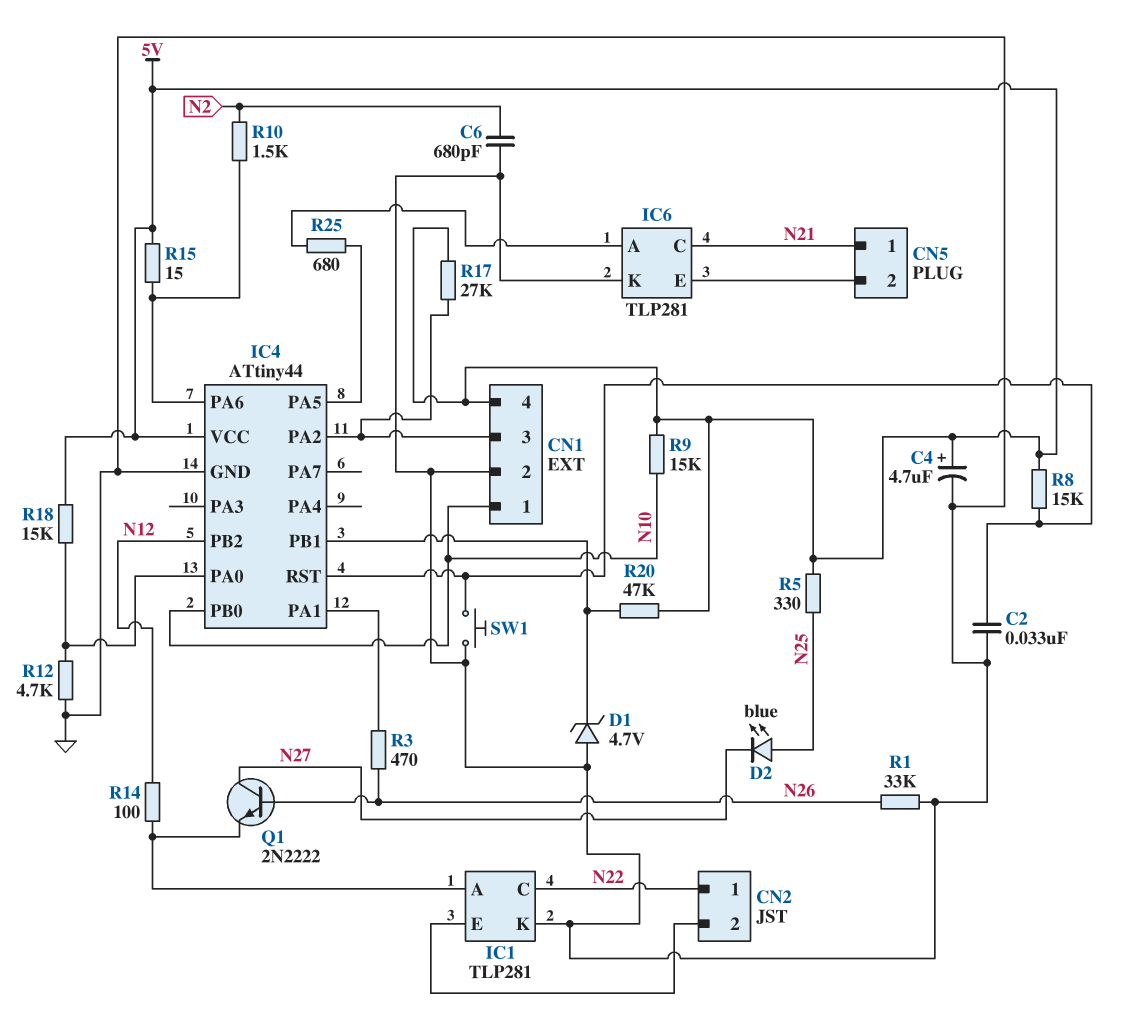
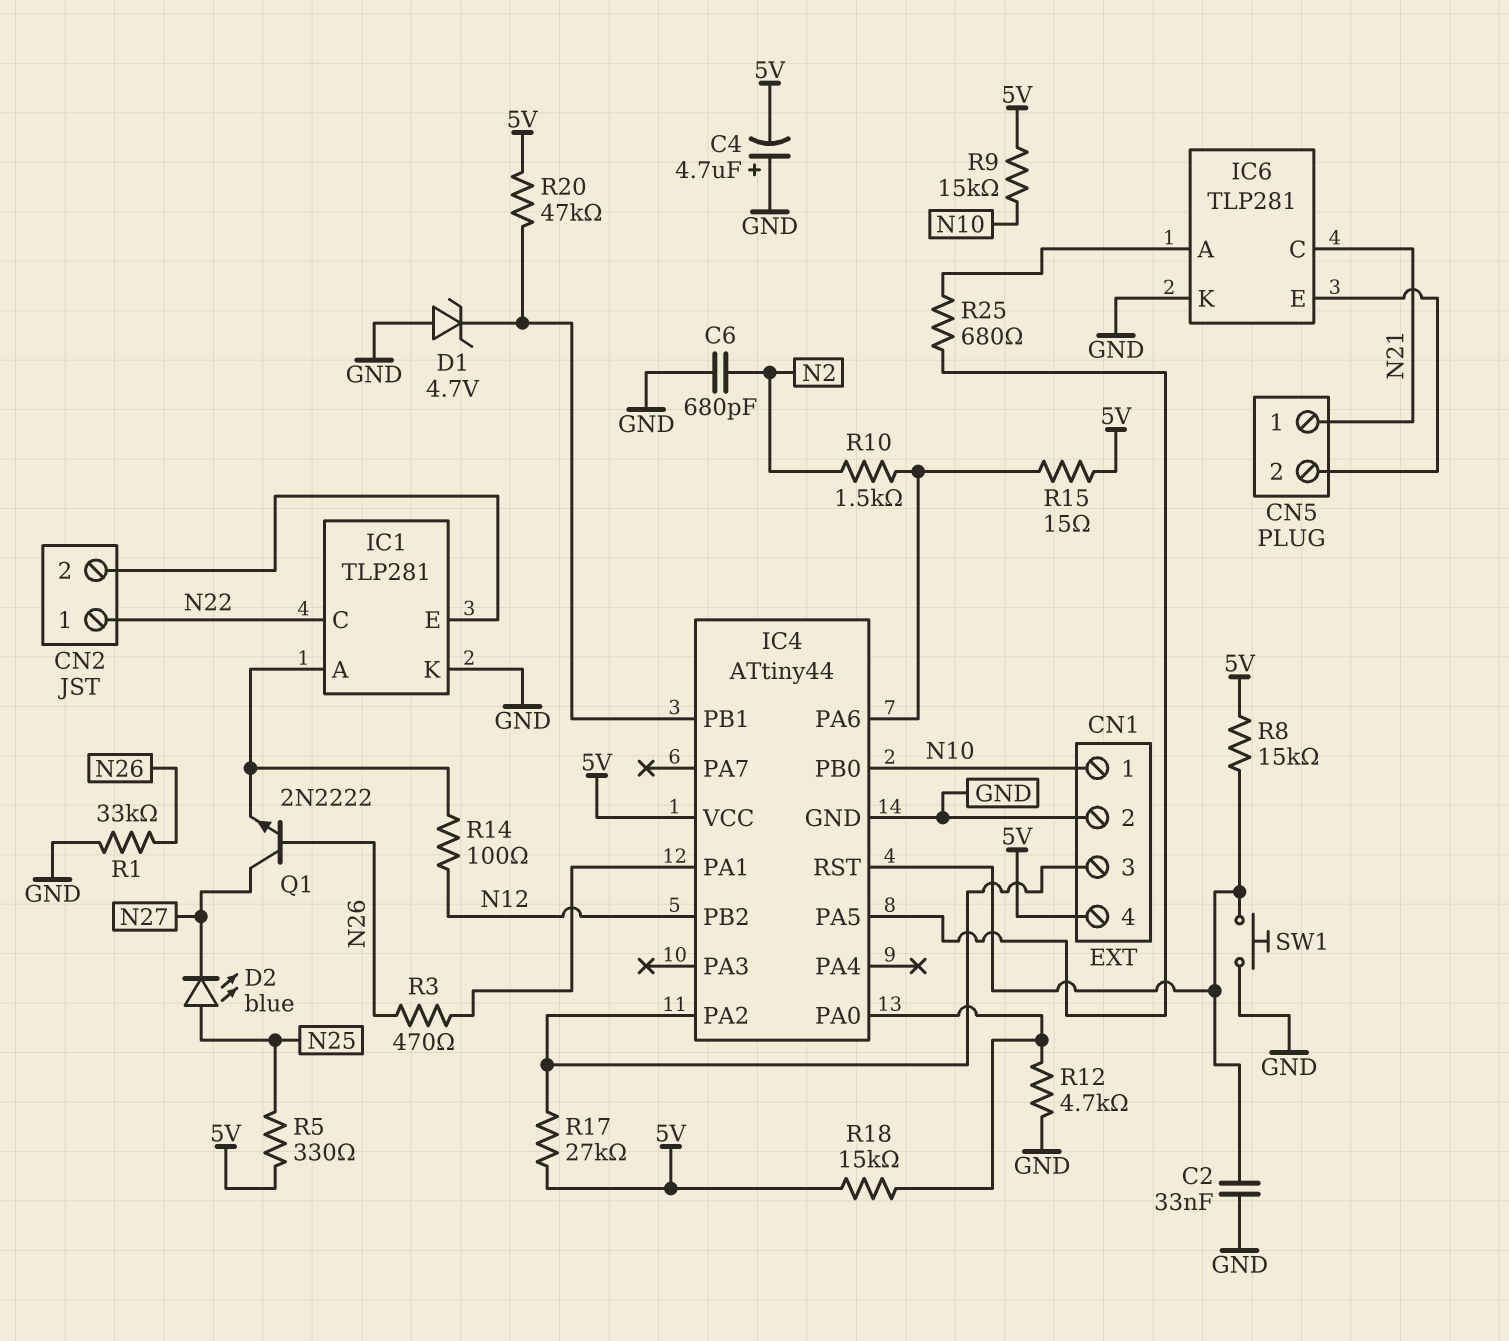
C4: 4.7uF (plus 5V, minus GND) -> 4.7uF (plus GND, minus 5V)

